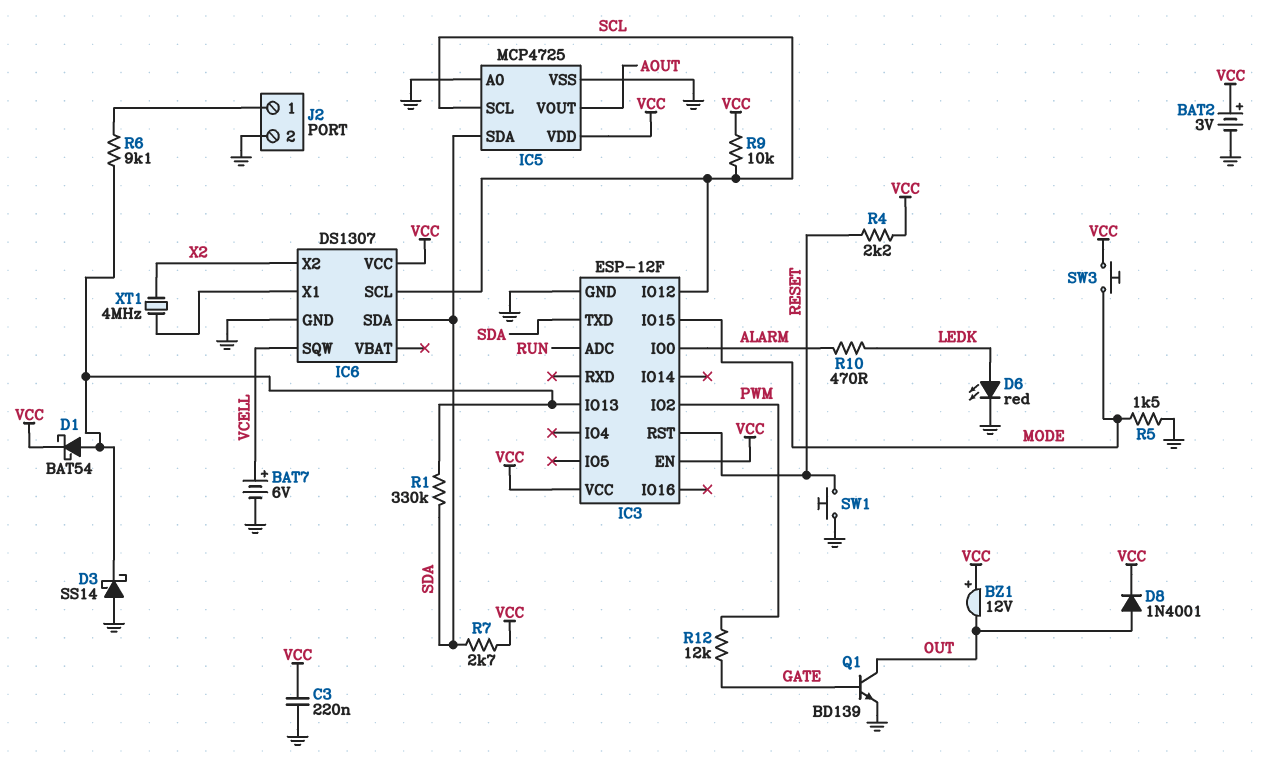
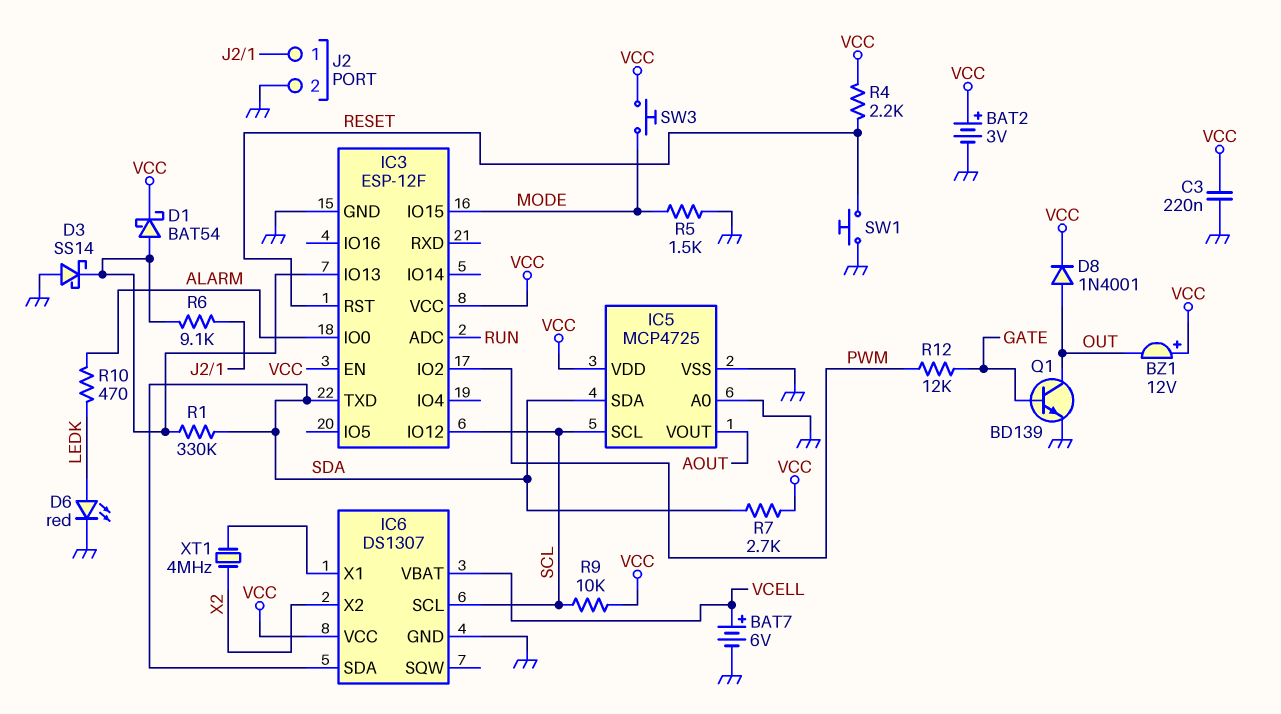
IC6 pin SQW: VCELL -> none
IC6 pin VBAT: none -> VCELL

